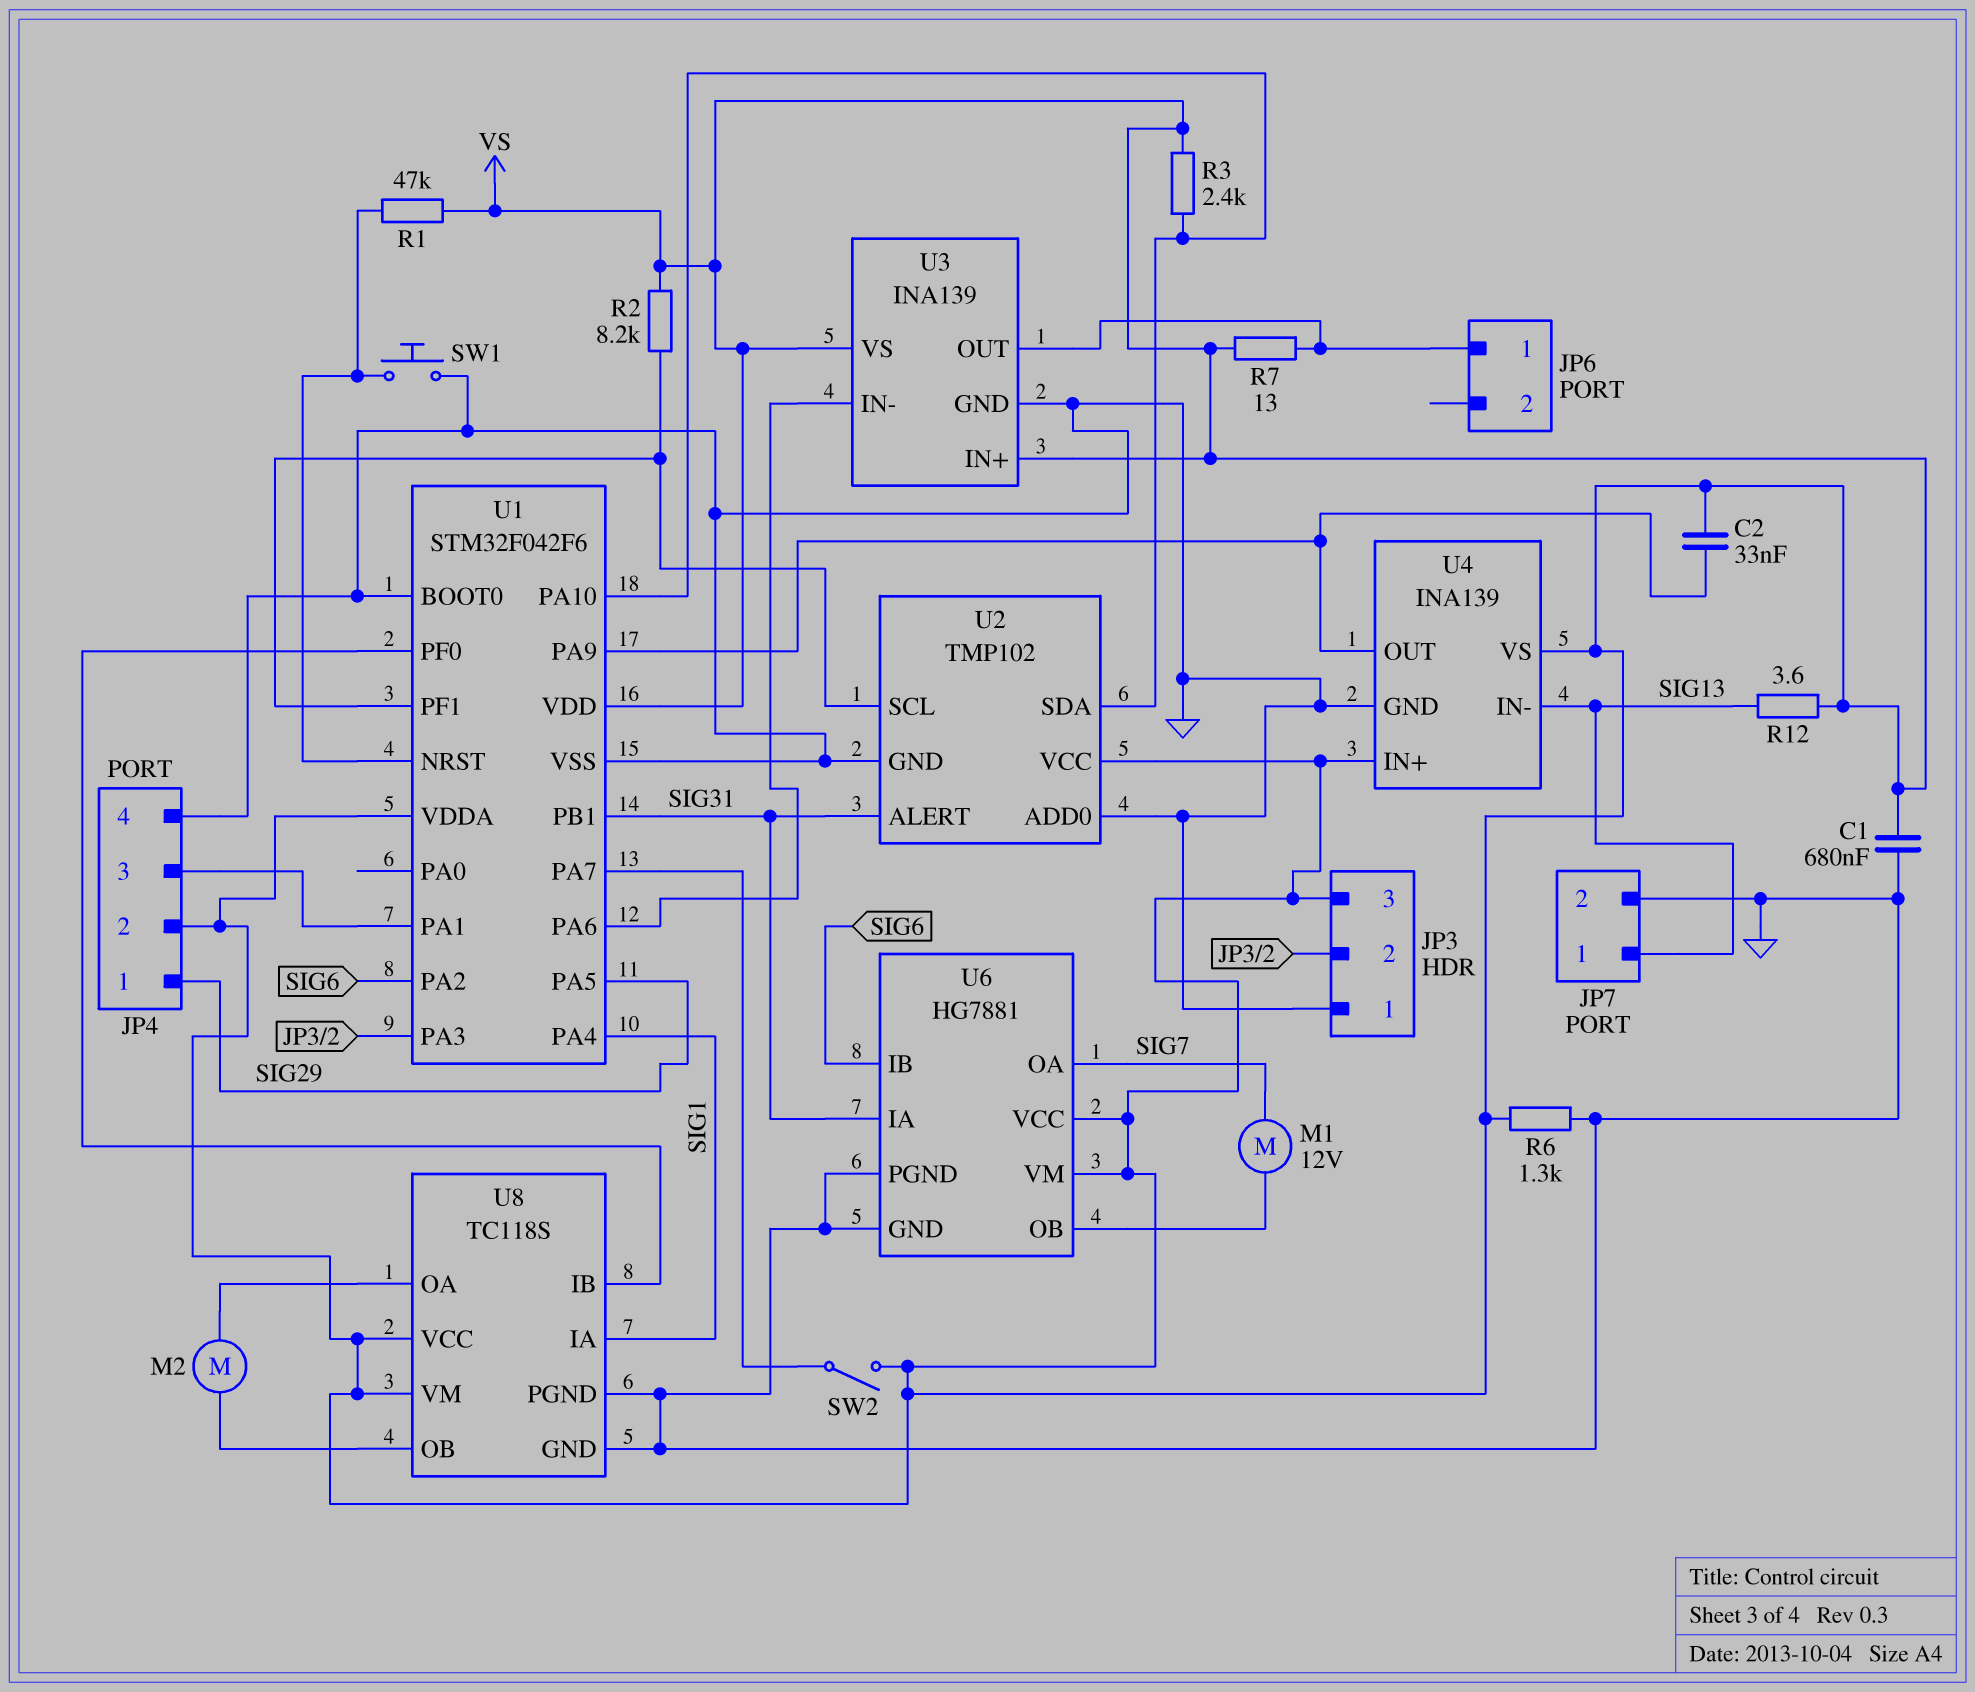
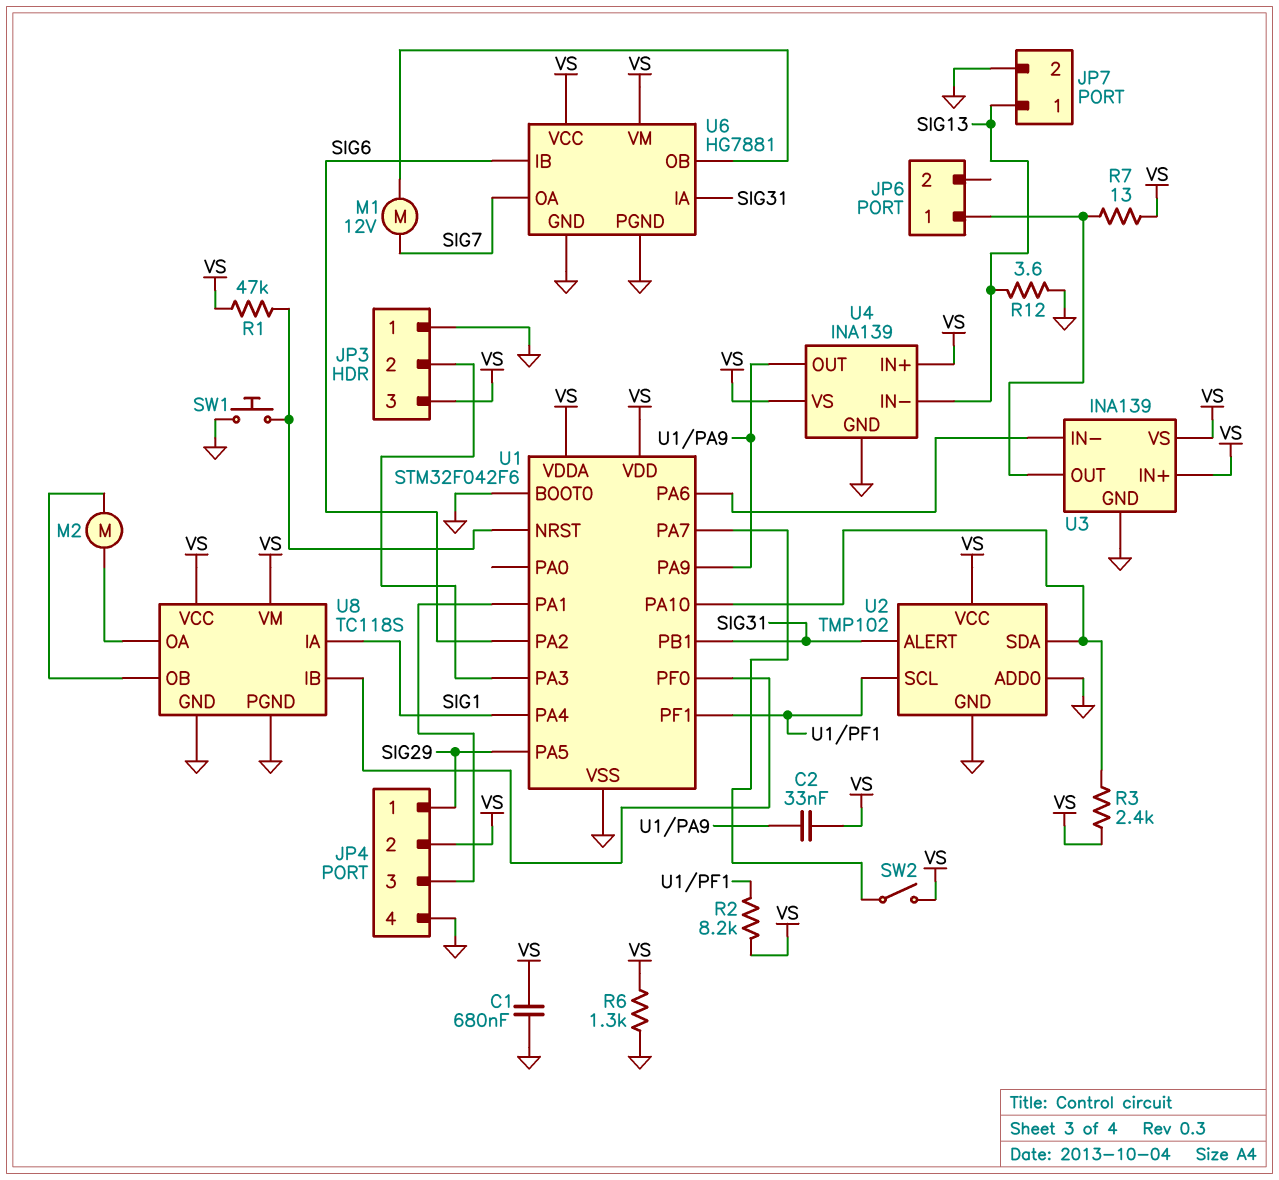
R12: 3.6 (SIG13, VS) -> 3.6 (GND, SIG13)

